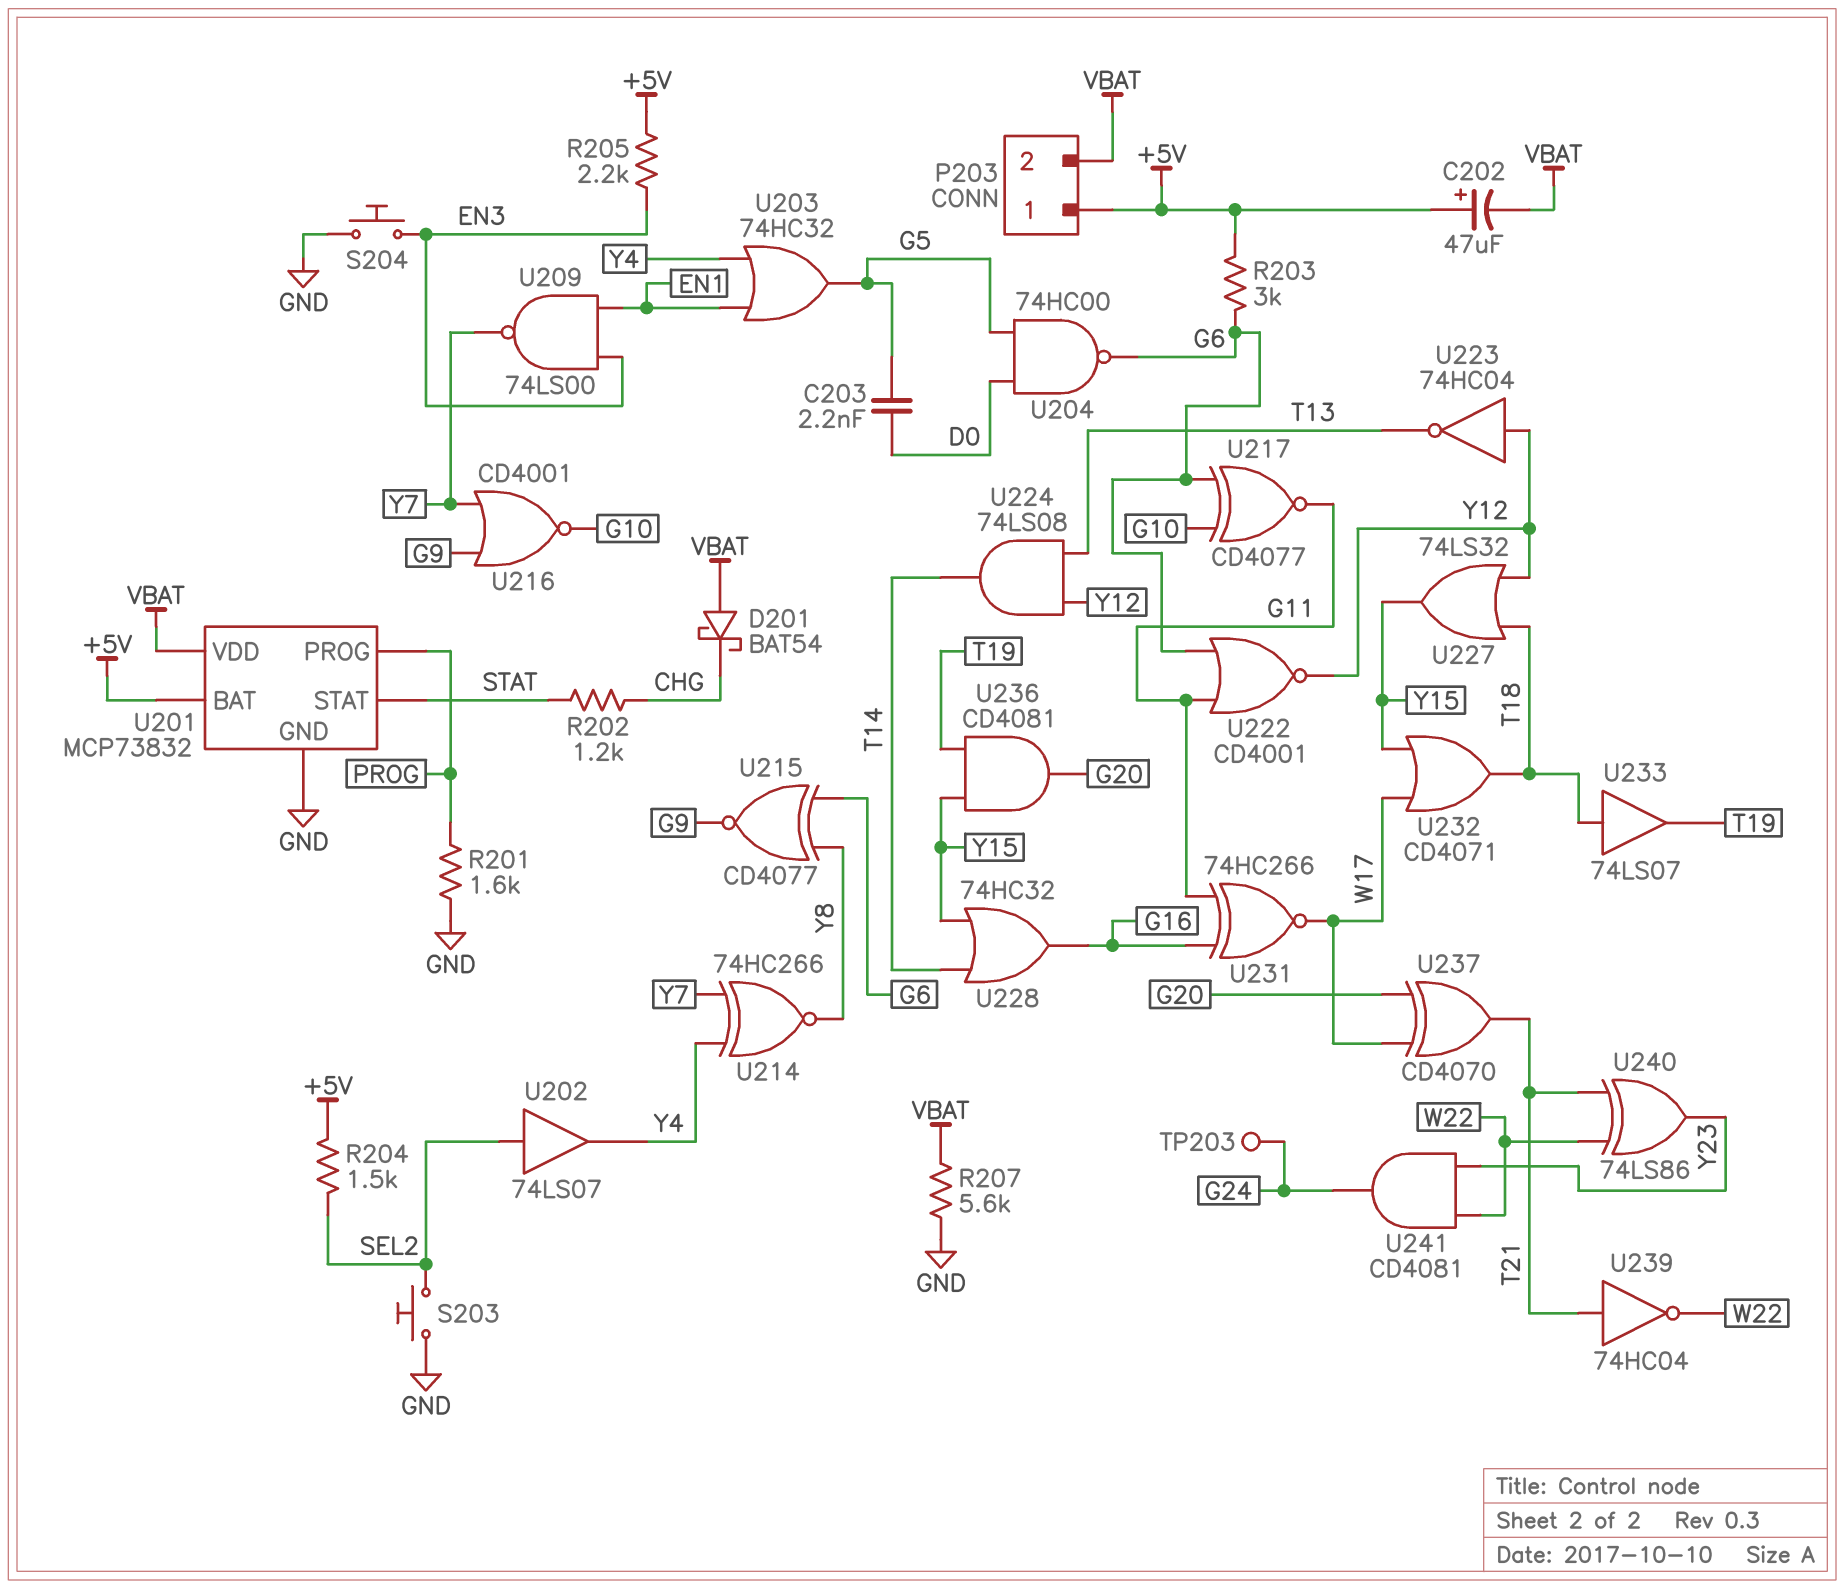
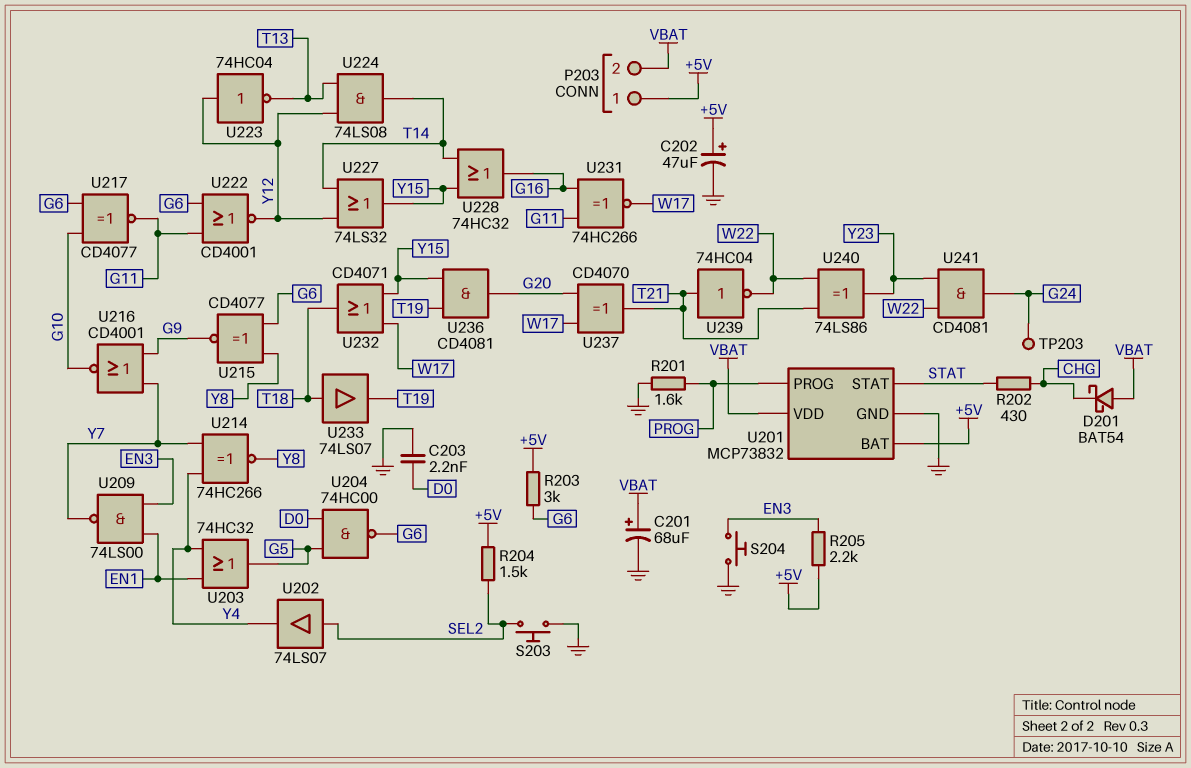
C201: none -> 68uF (plus VBAT, minus GND)
C202: 47uF (plus +5V, minus VBAT) -> 47uF (plus +5V, minus GND)
C203: 2.2nF (D0, G5) -> 2.2nF (D0, GND)
R202: 1.2k (CHG, STAT) -> 430 (CHG, STAT)
R207: 5.6k (GND, VBAT) -> none
U227: OR 74LS32 (in T18, in Y12, out Y15) -> OR 74LS32 (in T14, in Y12, out Y15)

